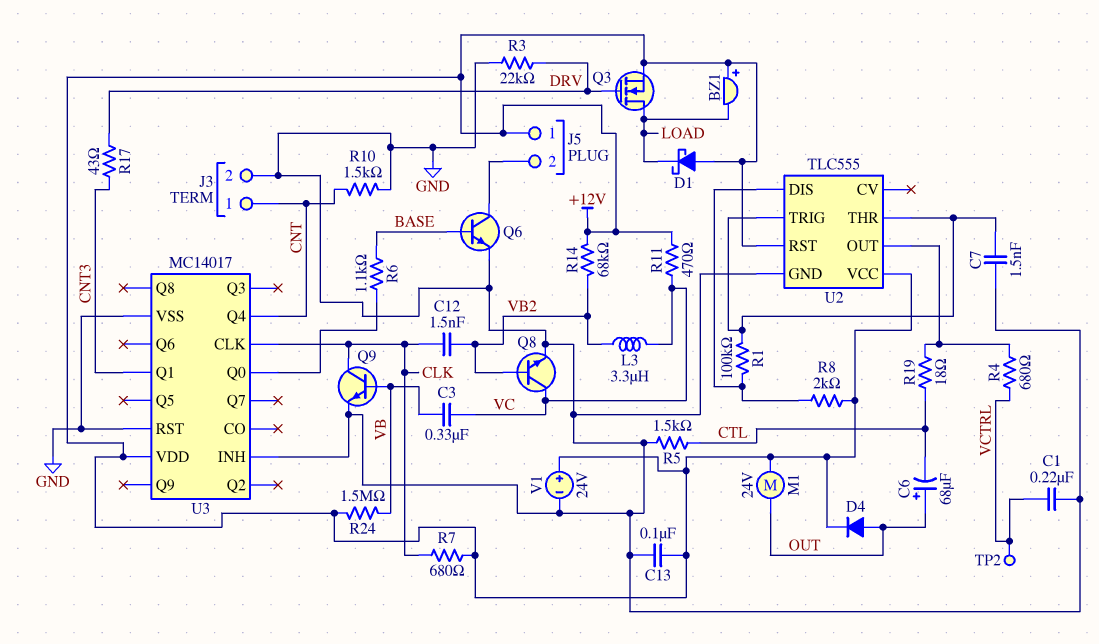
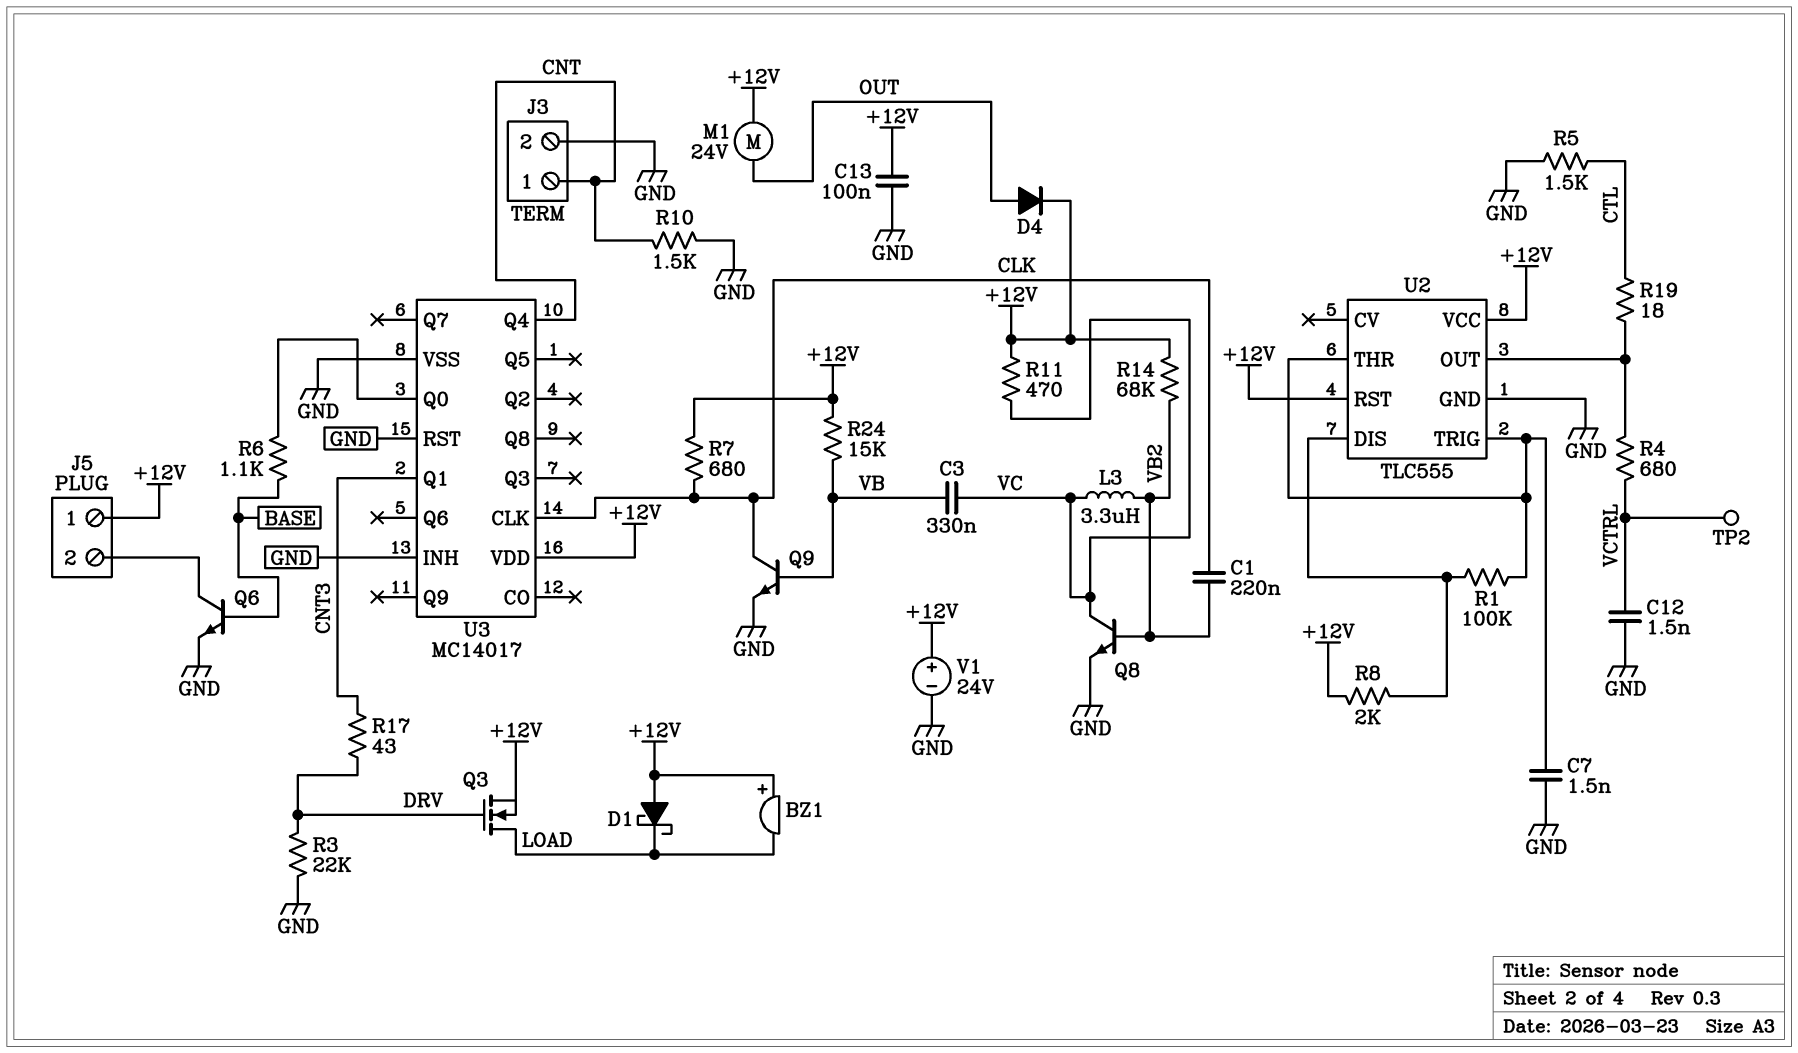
C1: 220nF (GND, VCTRL) -> 220nF (CLK, VB2)
C6: 68uF (plus OUT, minus CTL) -> none
C12: 1.5nF (CLK, VB2) -> 1.5nF (GND, VCTRL)
R24: 1.5M (+12V, VB) -> 15k (+12V, VB)

